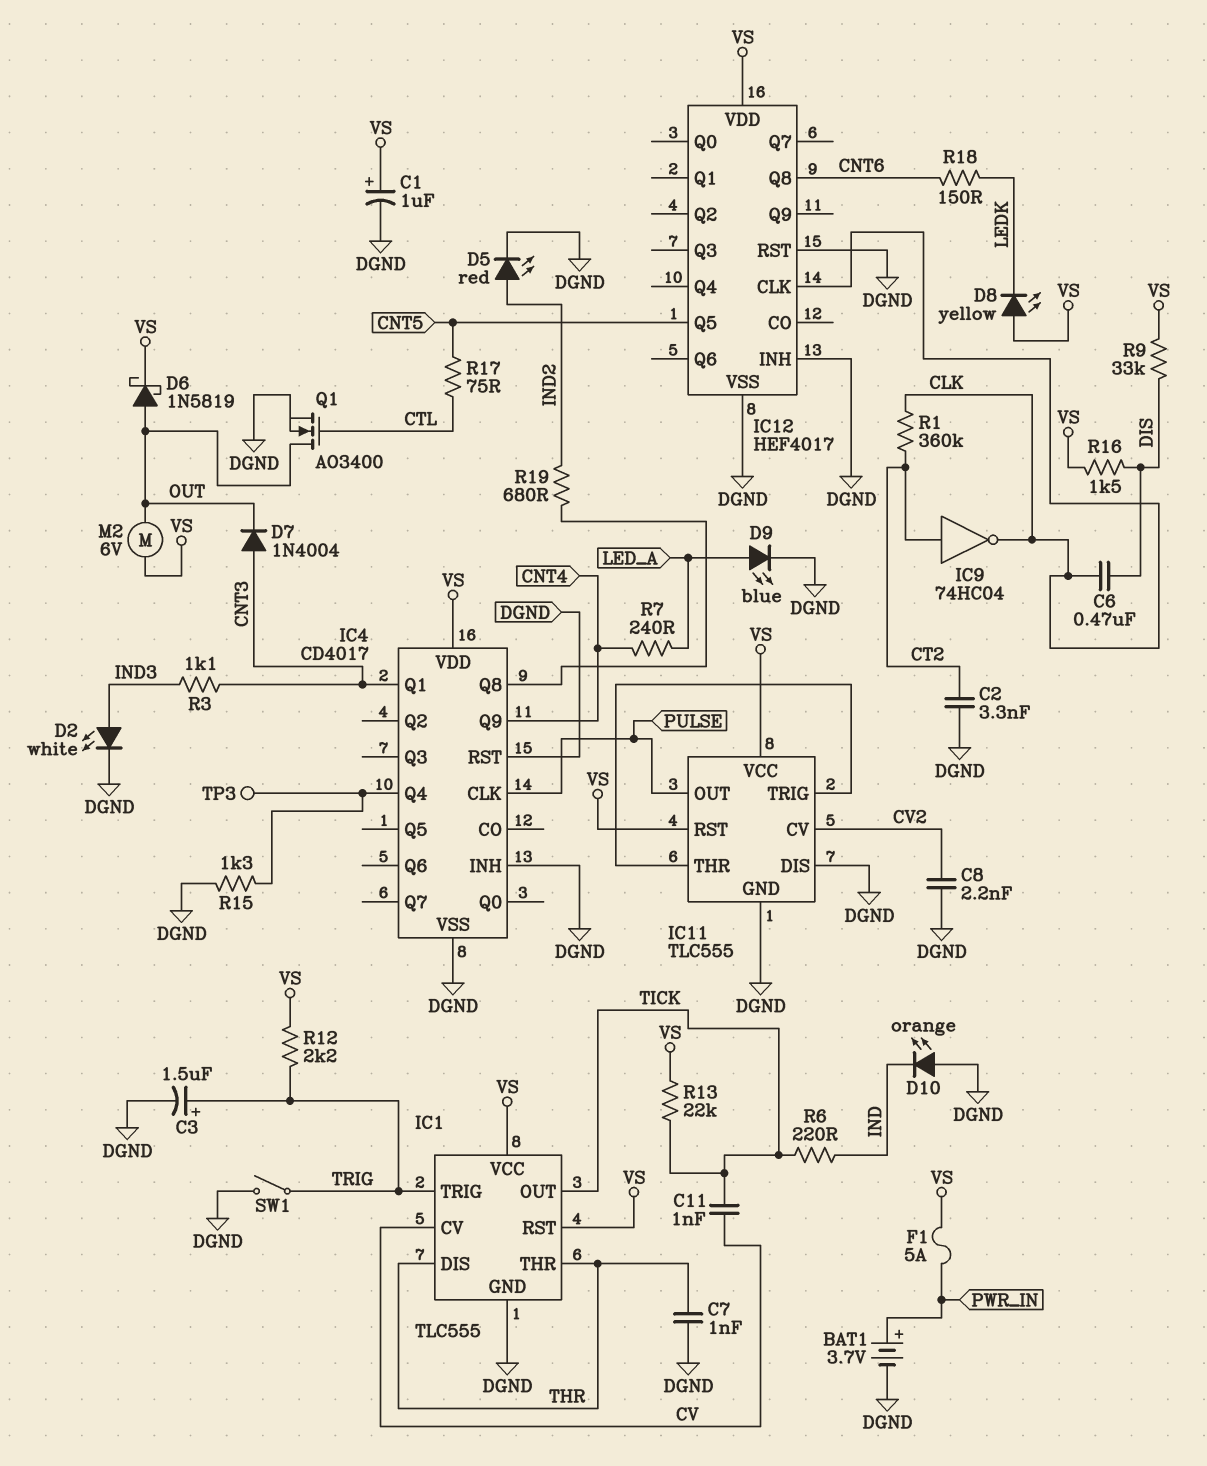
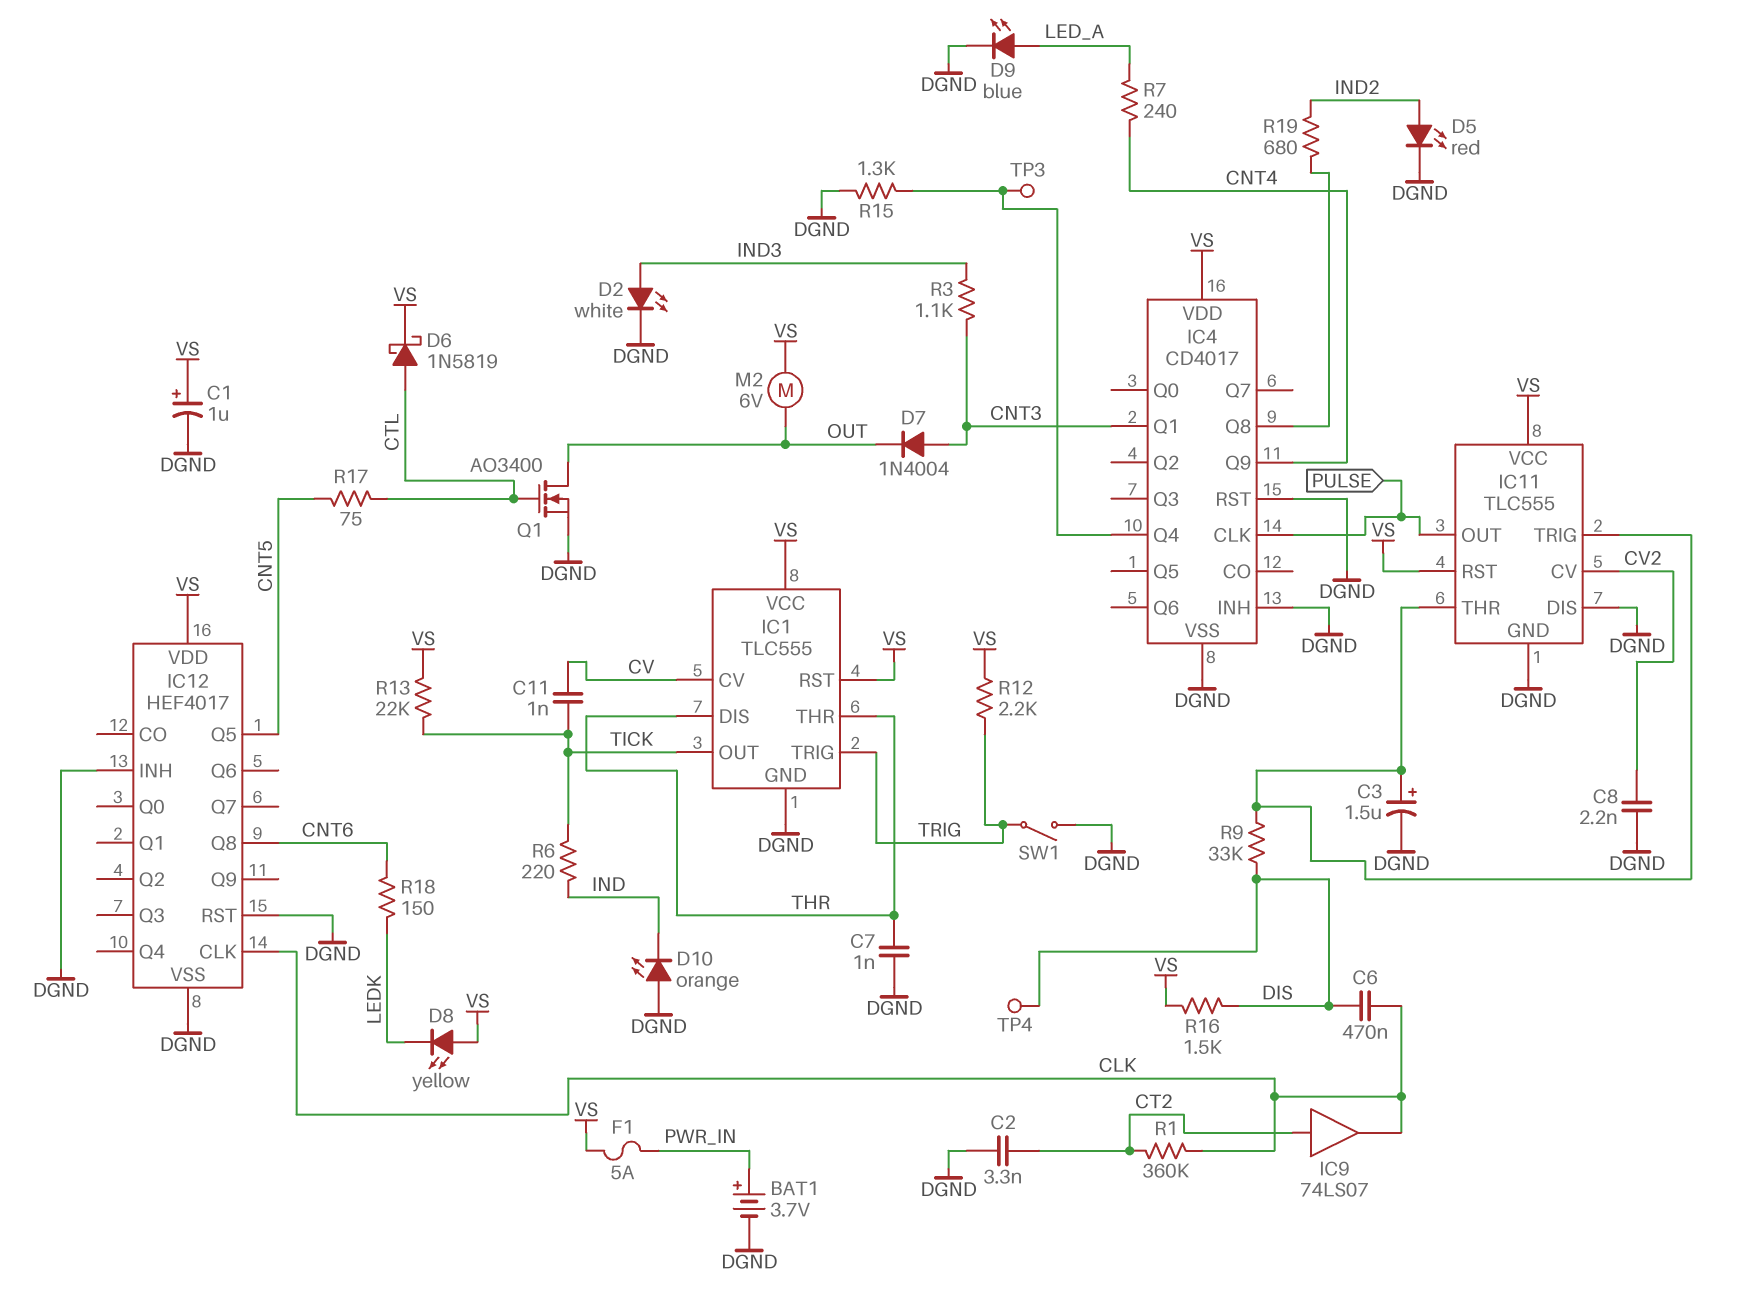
C3: 1.5uF (plus TRIG, minus DGND) -> 1.5uF (plus IC11/THR, minus DGND)
D6: schottky 1N5819 (A OUT, K VS) -> schottky 1N5819 (A CTL, K VS)
IC9: NOT 74HC04 (in CT2, out CLK) -> buffer 74LS07 (in CT2, out CLK)
R9: 33k (DIS, VS) -> 33k (DIS, IC11/THR)
TP4: none -> test point (DIS)

